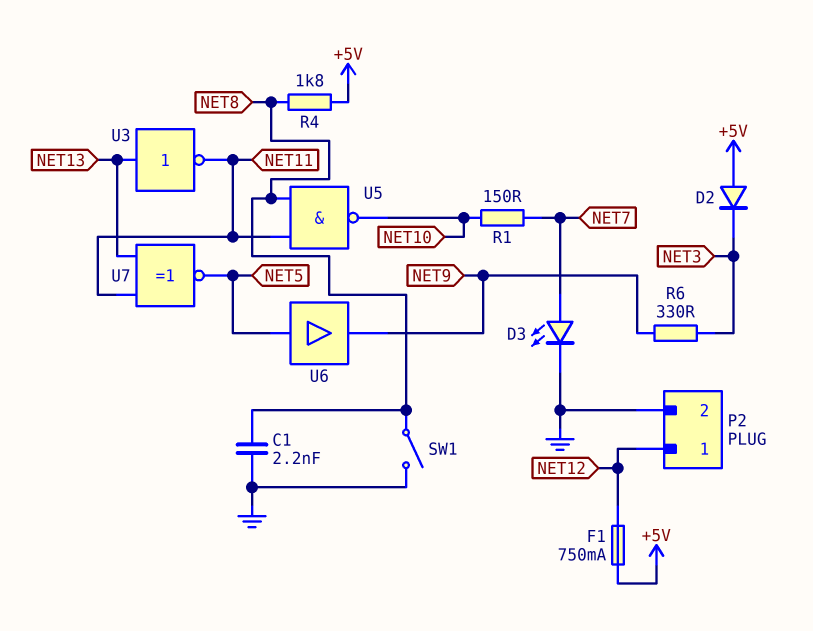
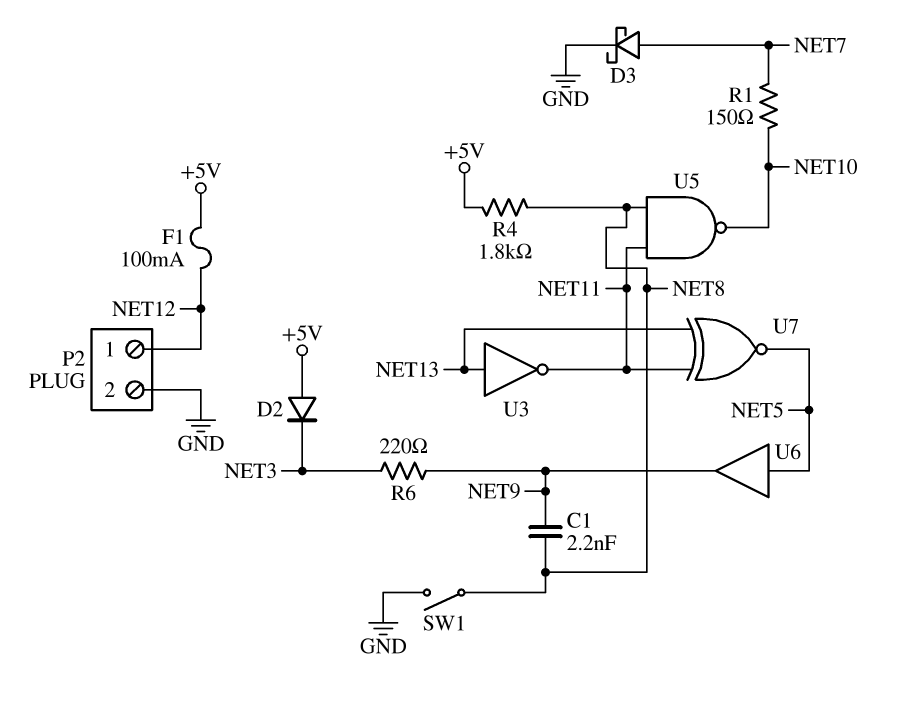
C1: 2.2nF (GND, NET8) -> 2.2nF (NET8, NET9)
D3: LED (A NET7, K GND) -> schottky (A NET7, K GND)
F1: 750mA (+5V, NET12) -> 100mA (+5V, NET12)
R6: 330 (NET3, NET9) -> 220 (NET3, NET9)

